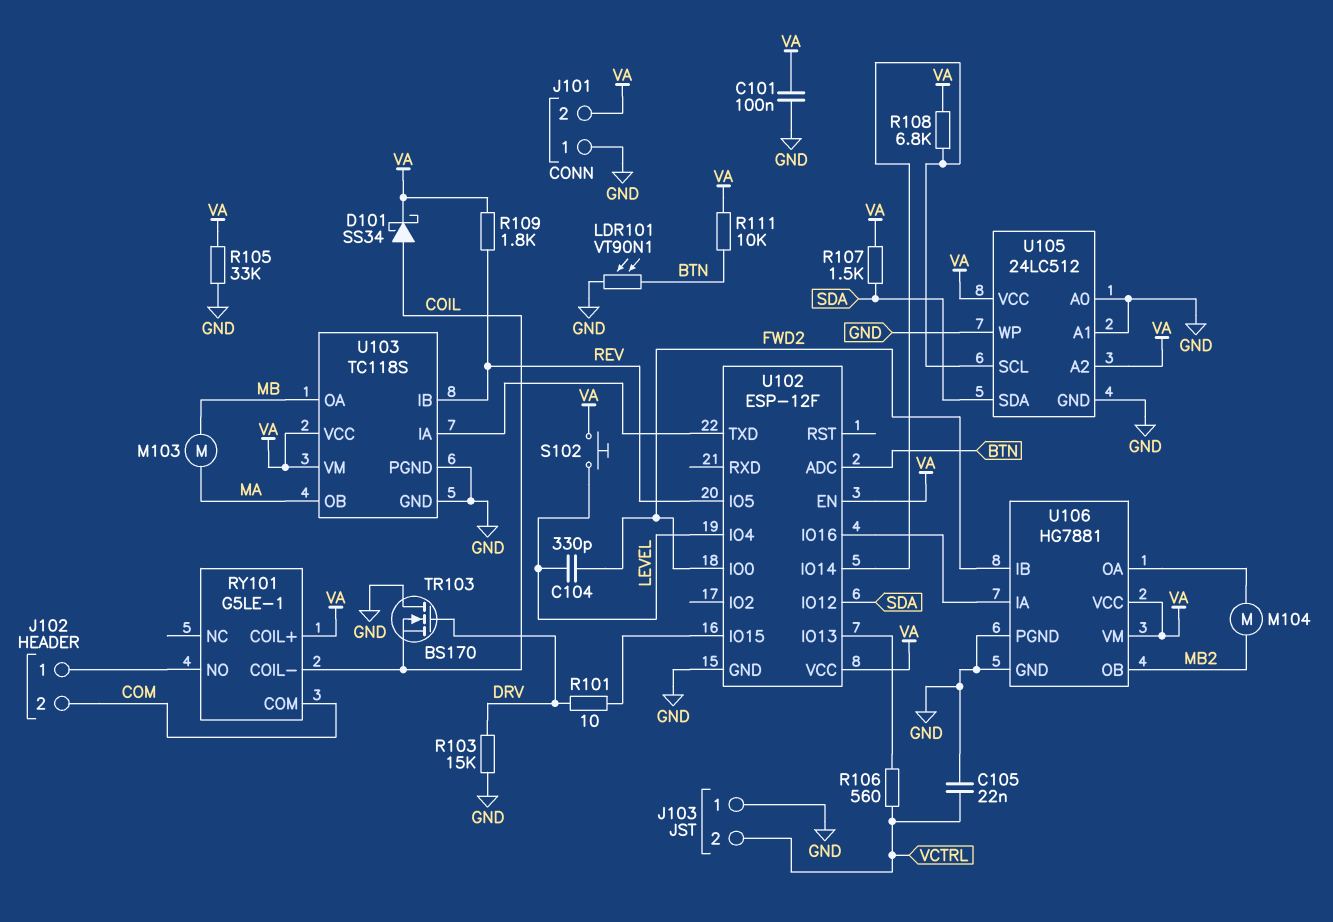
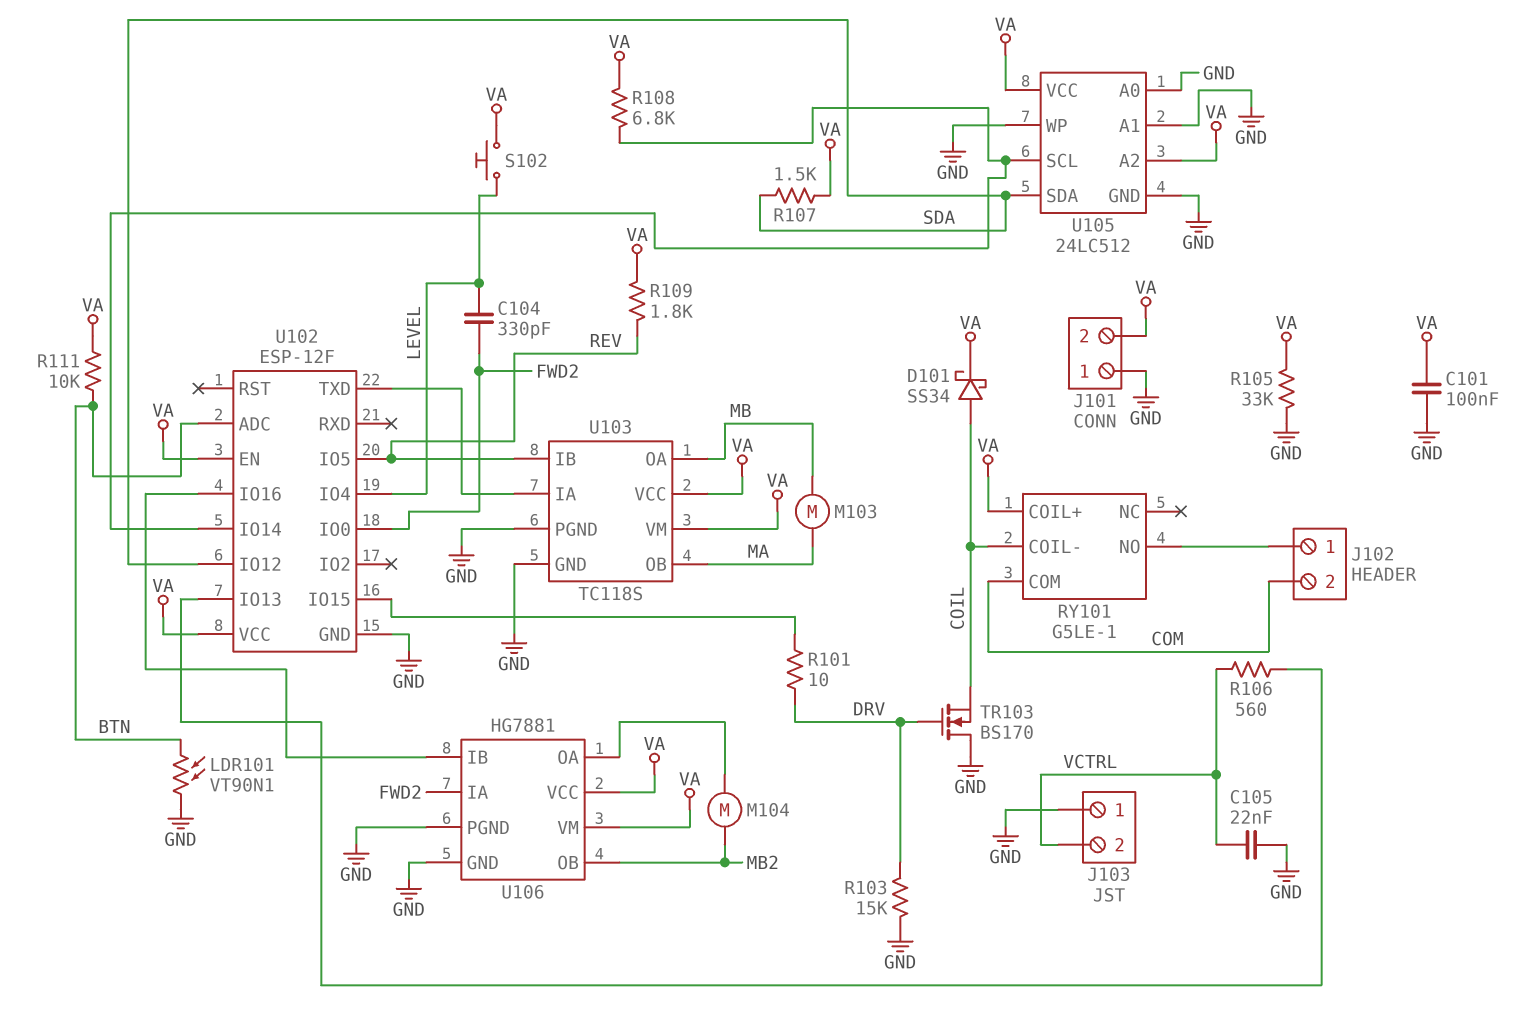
U106 pin IA: U102/IO16 -> FWD2
U106 pin IB: FWD2 -> U102/IO16

